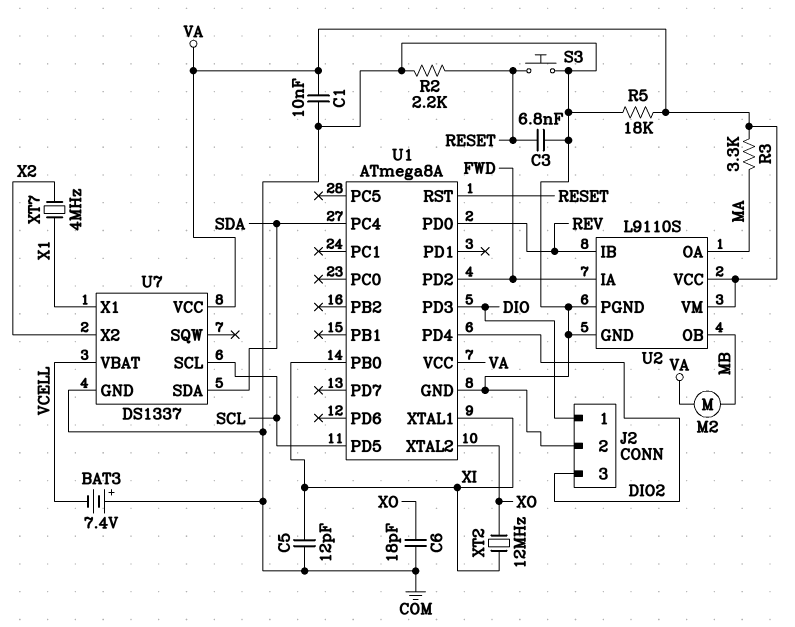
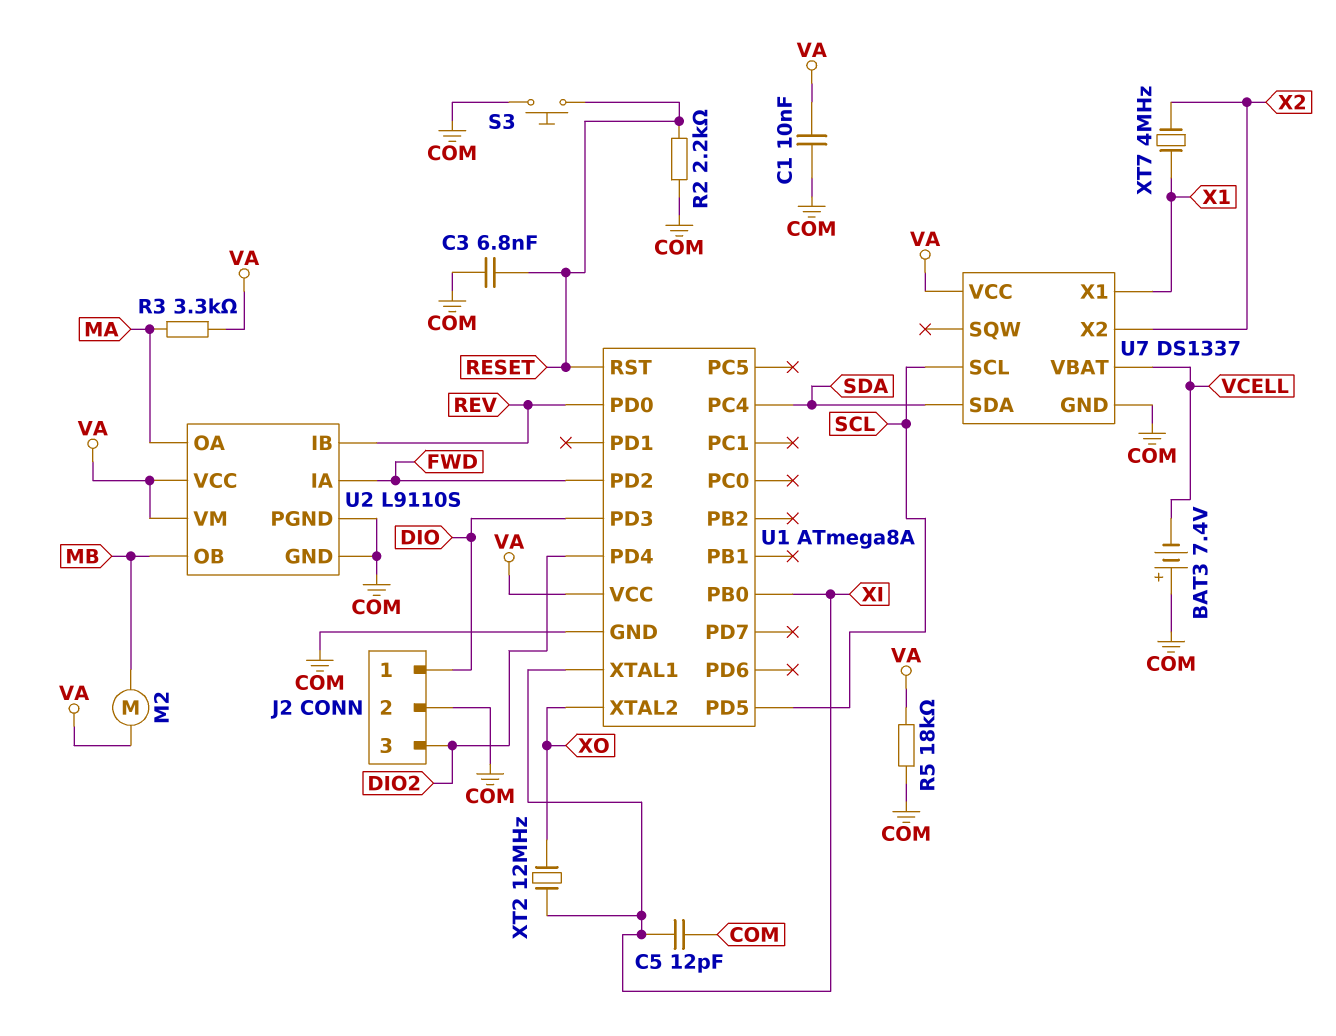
C6: 18pF (COM, XO) -> none

